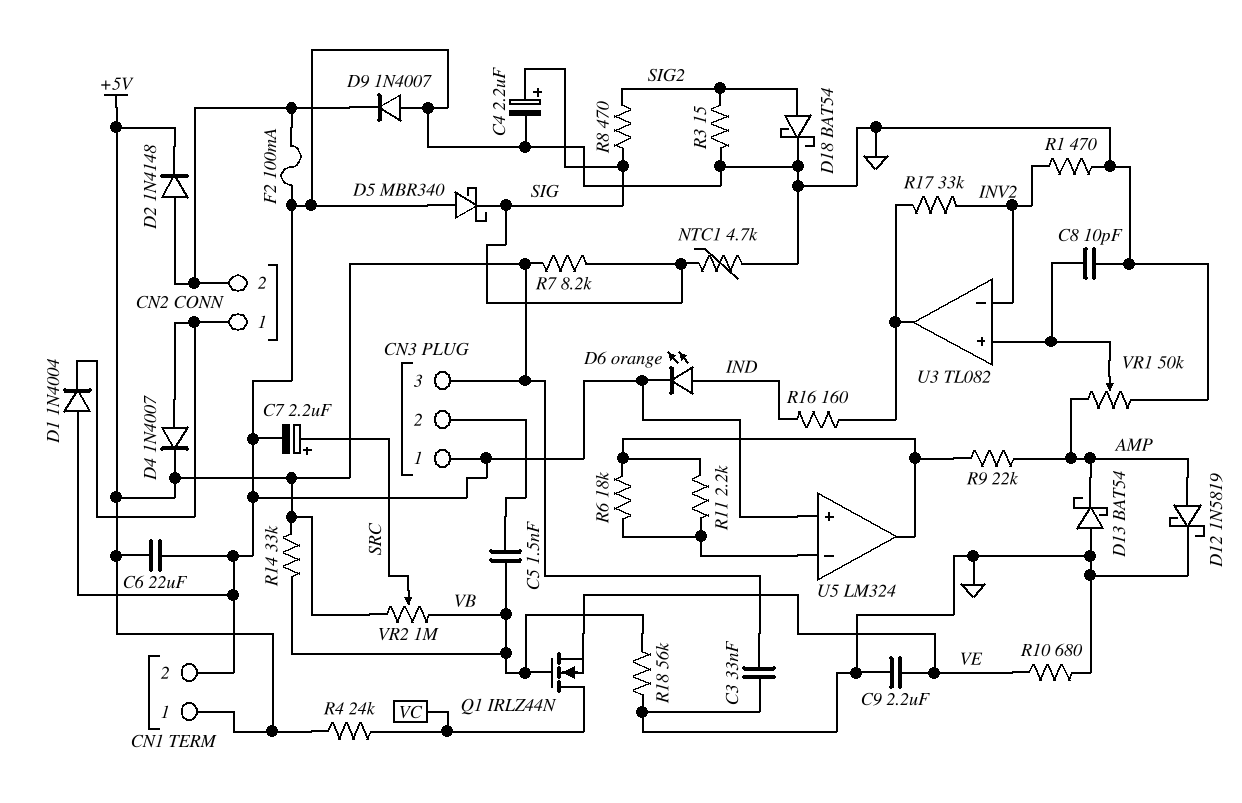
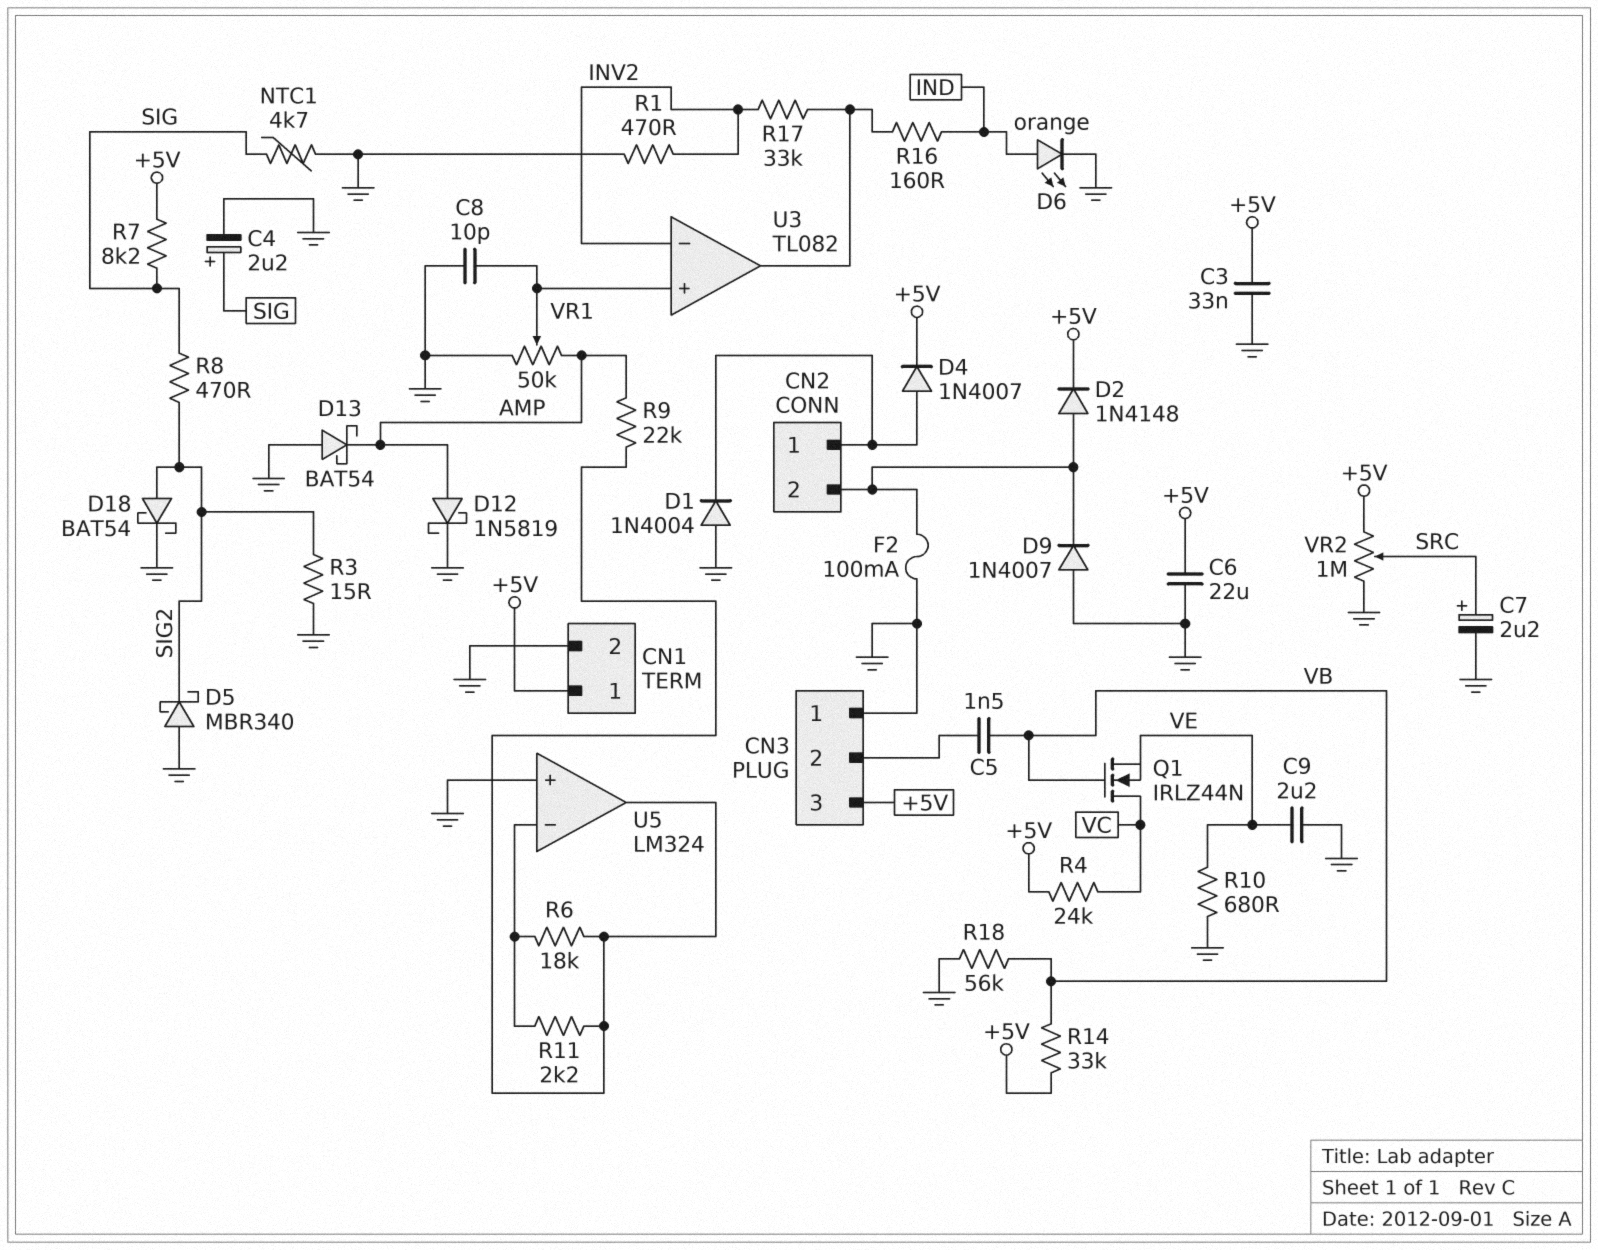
D5: schottky MBR340 (A GND, K SIG) -> schottky MBR340 (A GND, K SIG2)
VR2: 1M (+5V, VB, wiper SRC) -> 1M (+5V, GND, wiper SRC)

